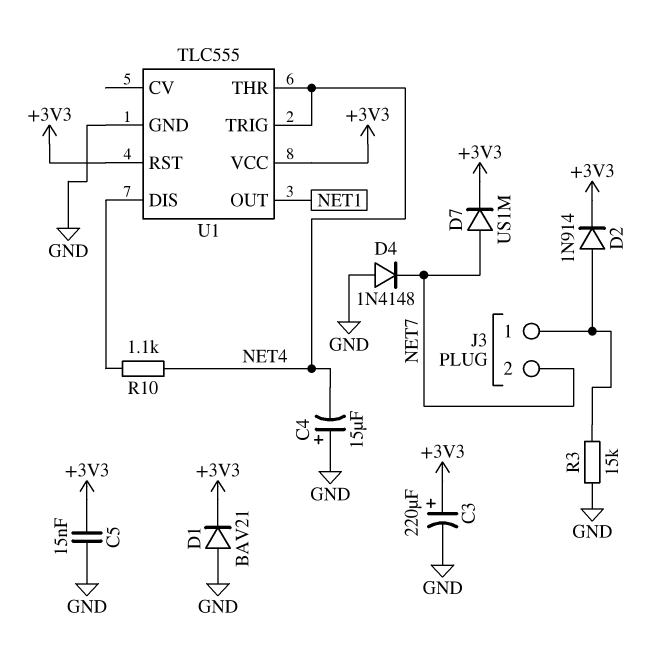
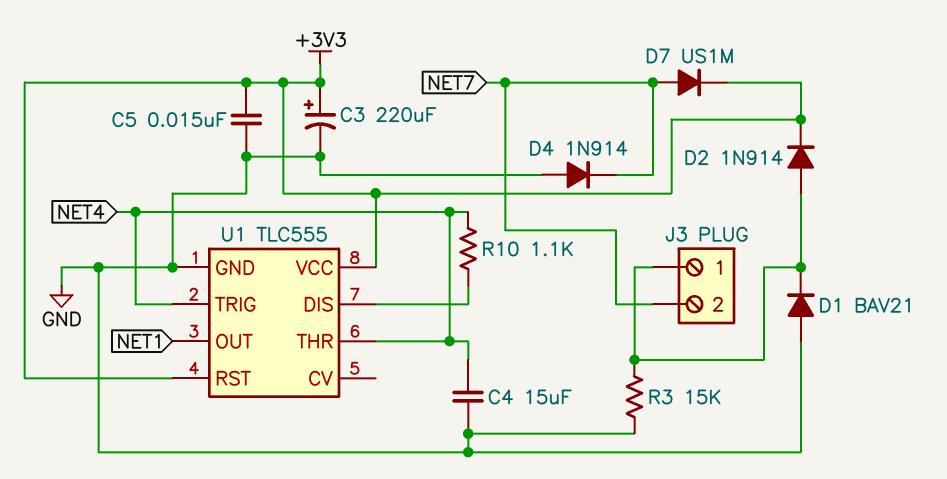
C4: 15uF (plus GND, minus NET4) -> 15uF (GND, NET4)
D1: diode BAV21 (A GND, K +3V3) -> diode BAV21 (A GND, K J3/1)
D4: diode 1N4148 (A GND, K NET7) -> diode 1N914 (A GND, K NET7)

